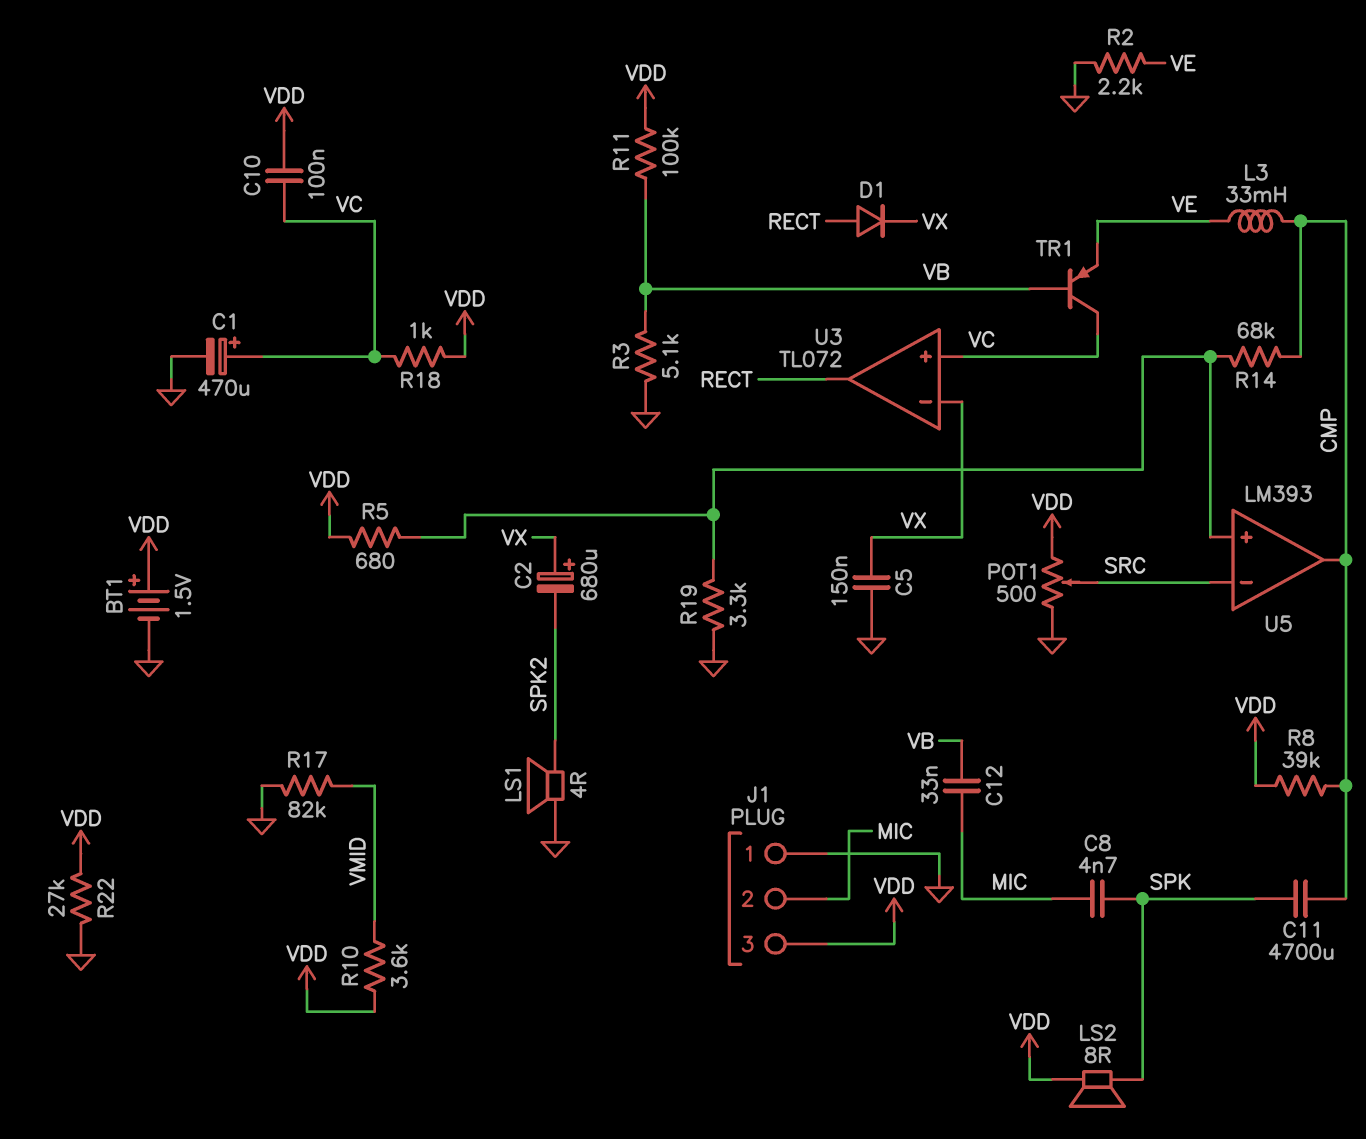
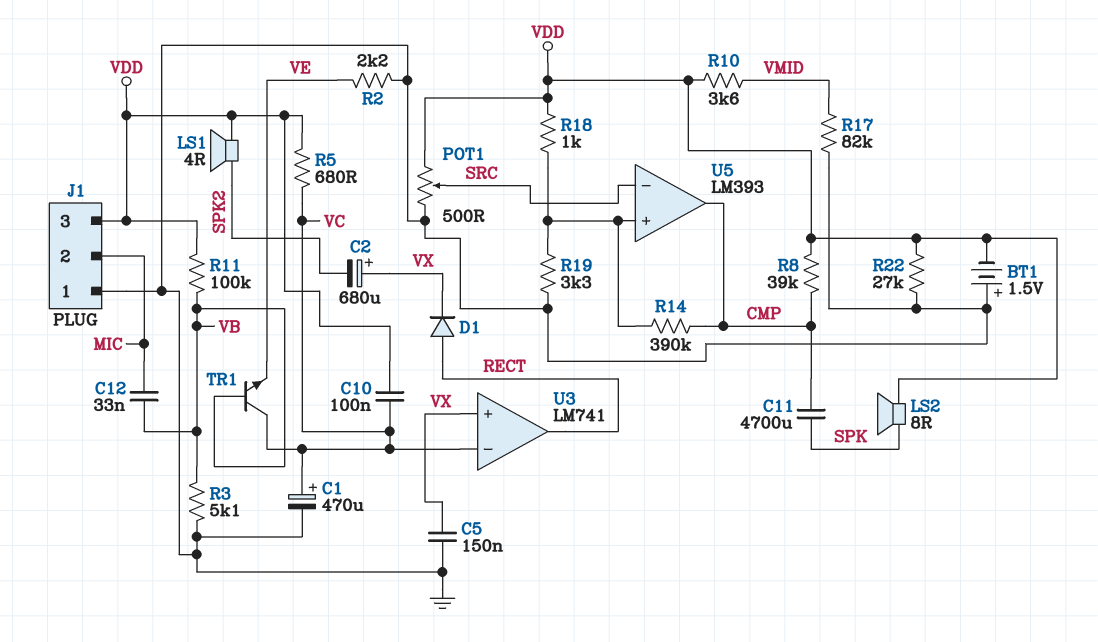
BT1: 1.5V (plus VDD, minus GND) -> 1.5V (plus GND, minus VDD)
C8: 4.7nF (MIC, SPK) -> none
L3: 33mH (CMP, VE) -> none
LS1: speaker 4R (GND, SPK2) -> speaker 4R (SPK2, VDD)
R5: 680 (U5/in+, VDD) -> 680 (VC, VDD)
R14: 68k (CMP, U5/in+) -> 390k (CMP, U5/in+)
R18: 1k (VC, VDD) -> 1k (U5/in+, VDD)
TR1: PNP (B VB, C VC, E VE) -> NPN (B VB, C VC, E VE)
U3: TL072 -> LM741
U3 pin in+: VC -> VX
U3 pin in-: VX -> VC

